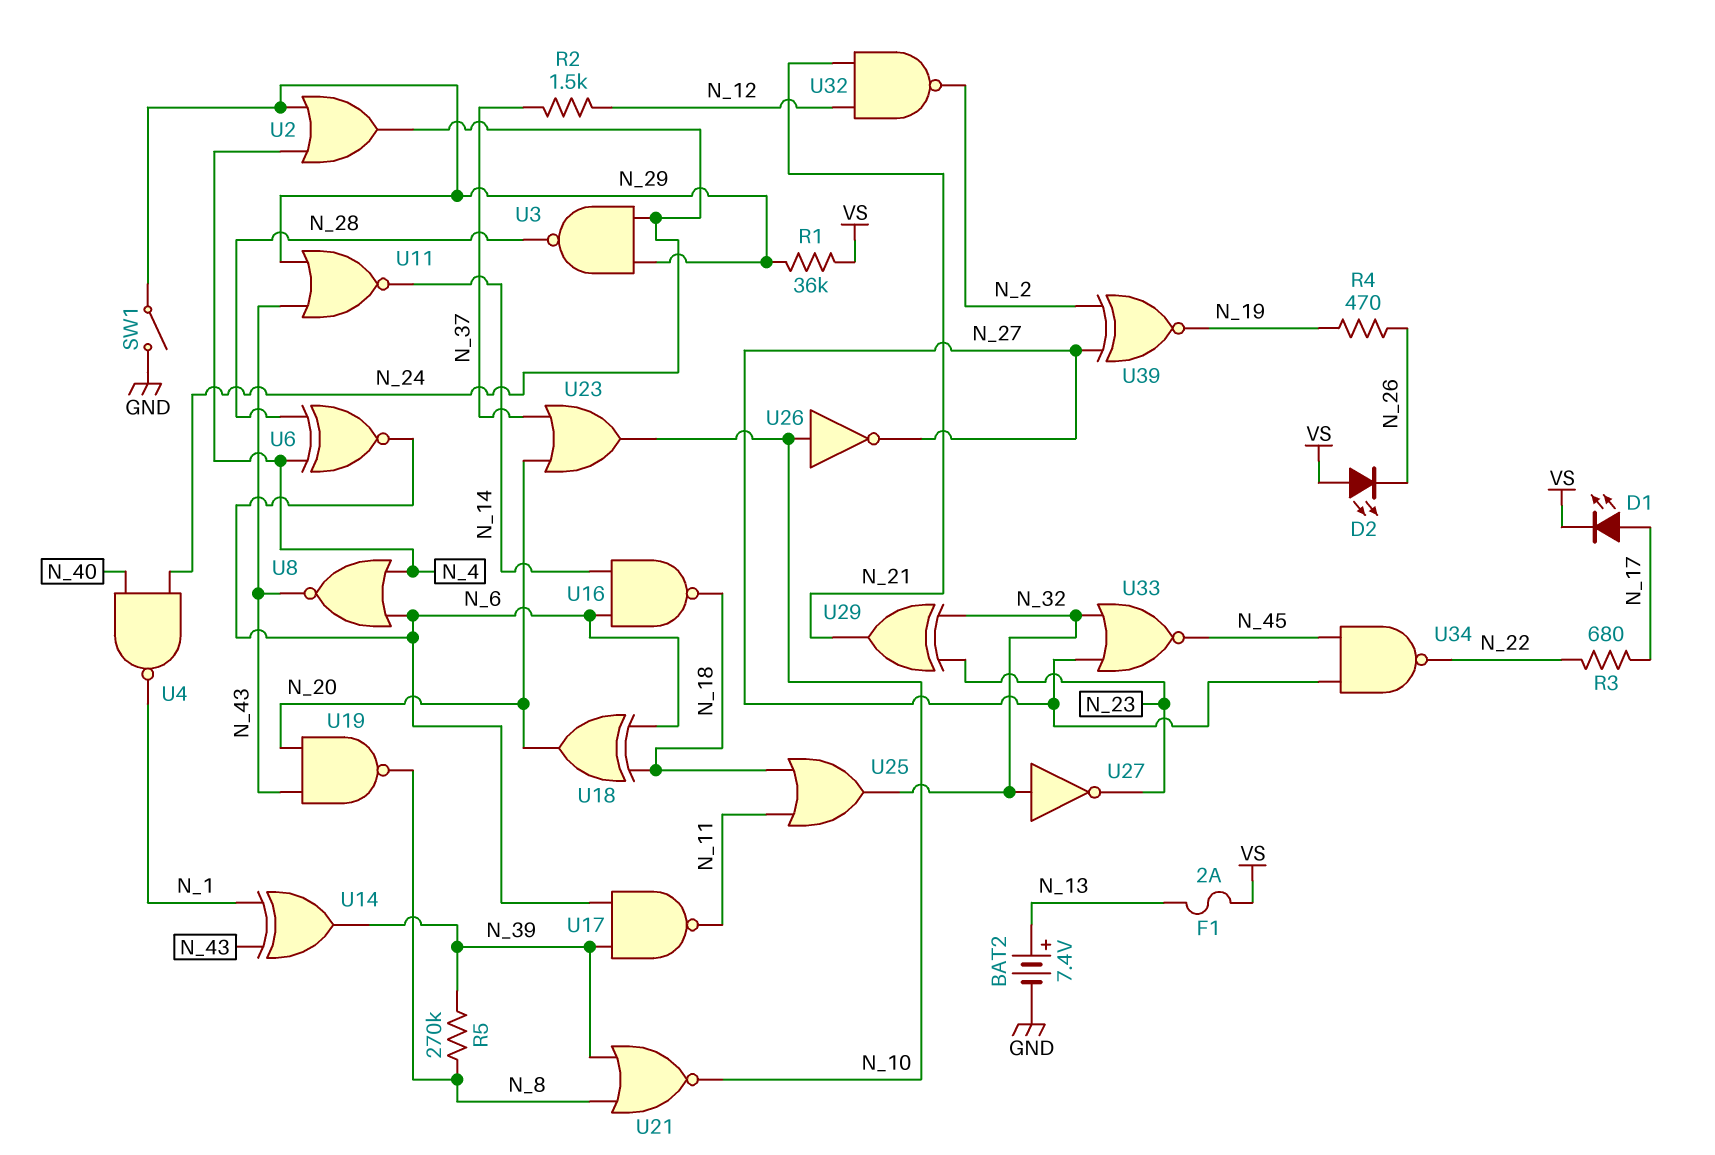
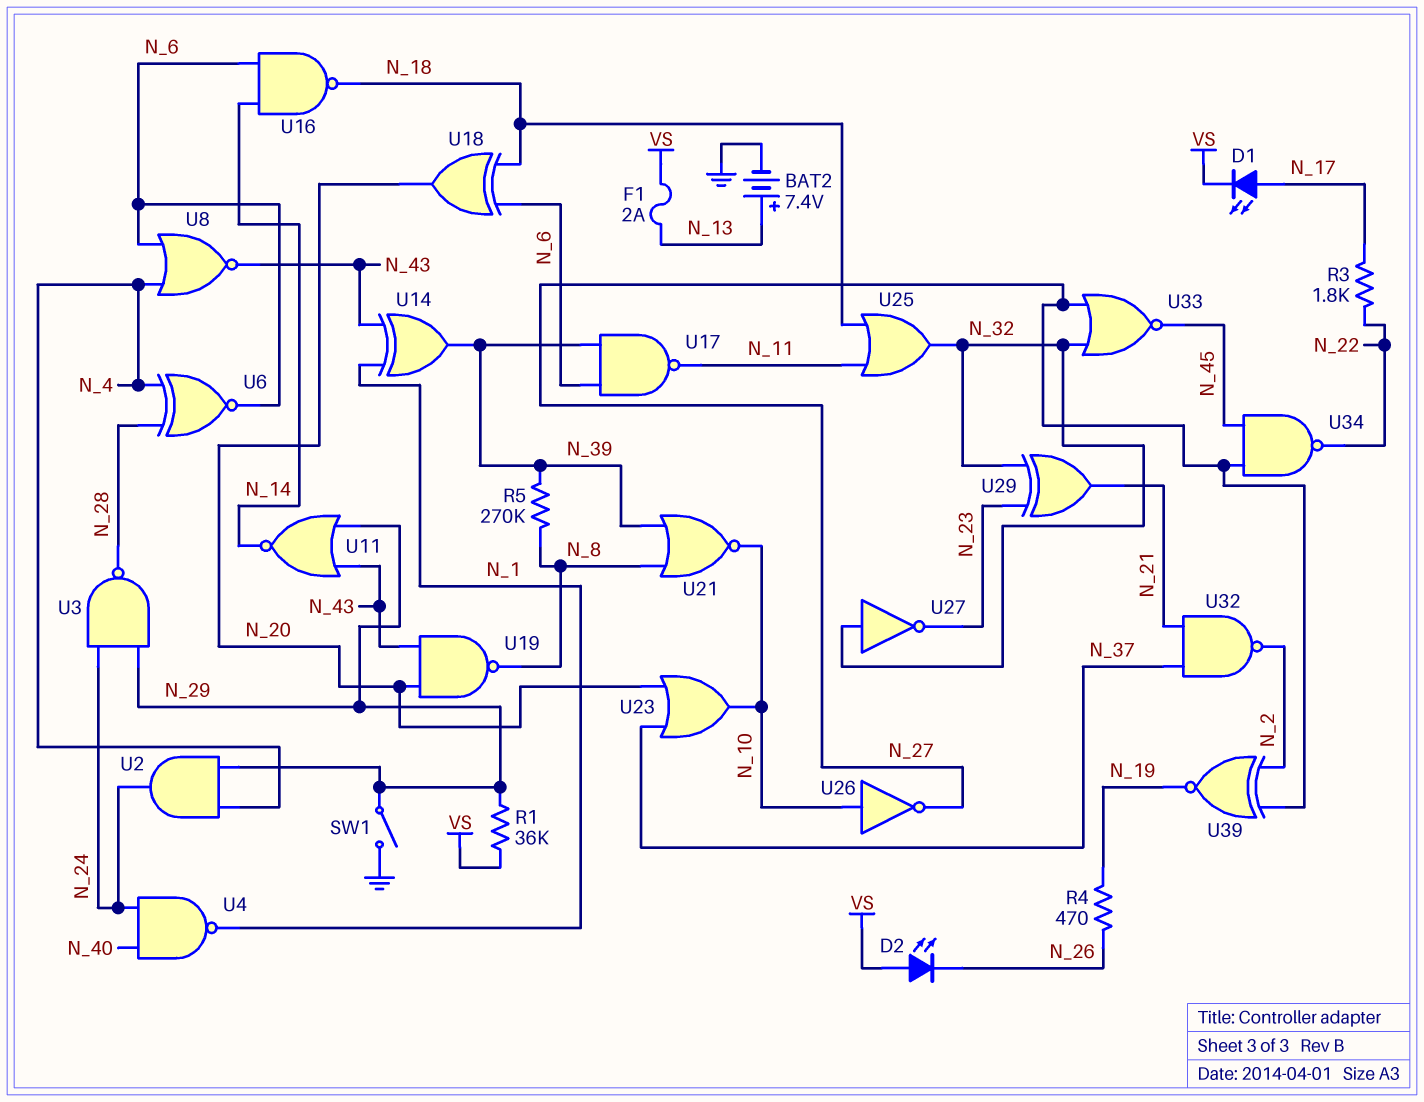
R2: 1.5k (N_12, N_37) -> none
R3: 680 (N_17, N_22) -> 1.8k (N_17, N_22)
U2: OR (in N_4, in N_29, out N_24) -> AND (in N_4, in N_29, out N_24)
U32: NAND (in N_12, in N_21, out N_2) -> NAND (in N_21, in N_37, out N_2)

